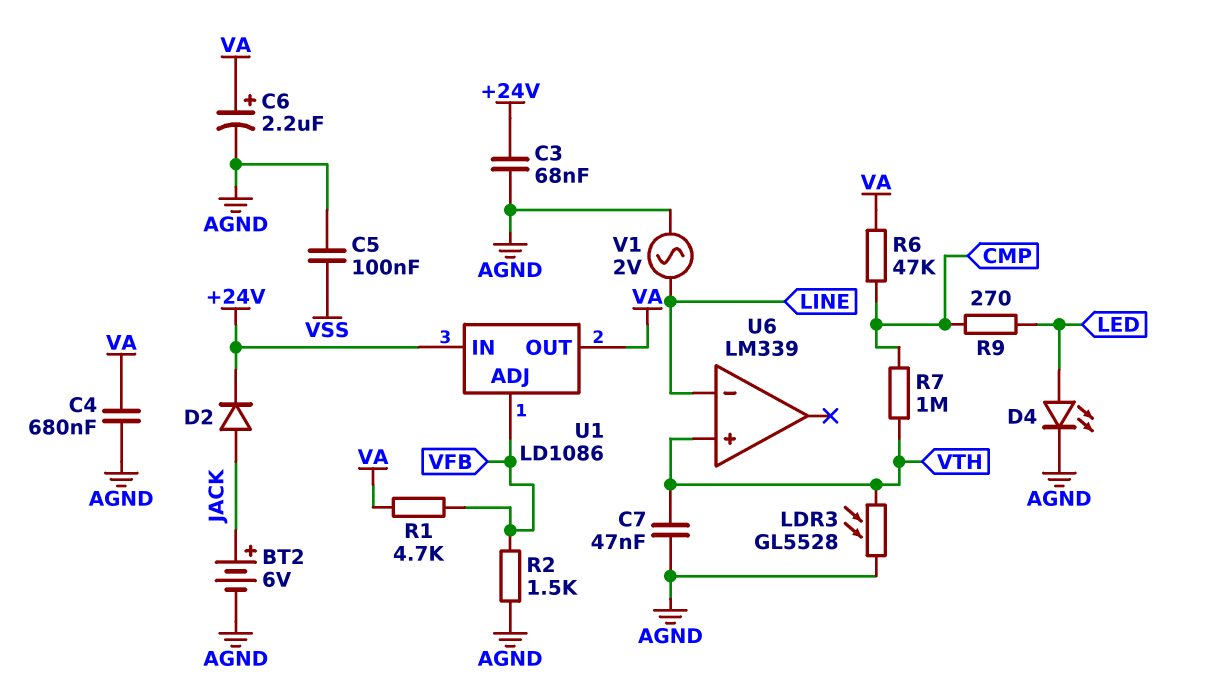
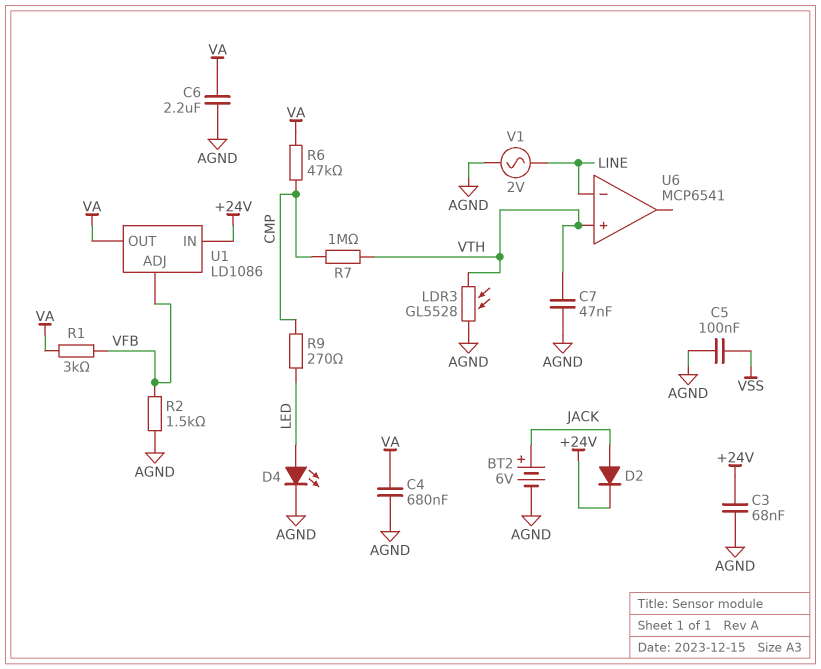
C6: 2.2uF (plus VA, minus AGND) -> 2.2uF (AGND, VA)
R1: 4.7k (VA, VFB) -> 3k (VA, VFB)
U6: LM339 -> MCP6541

